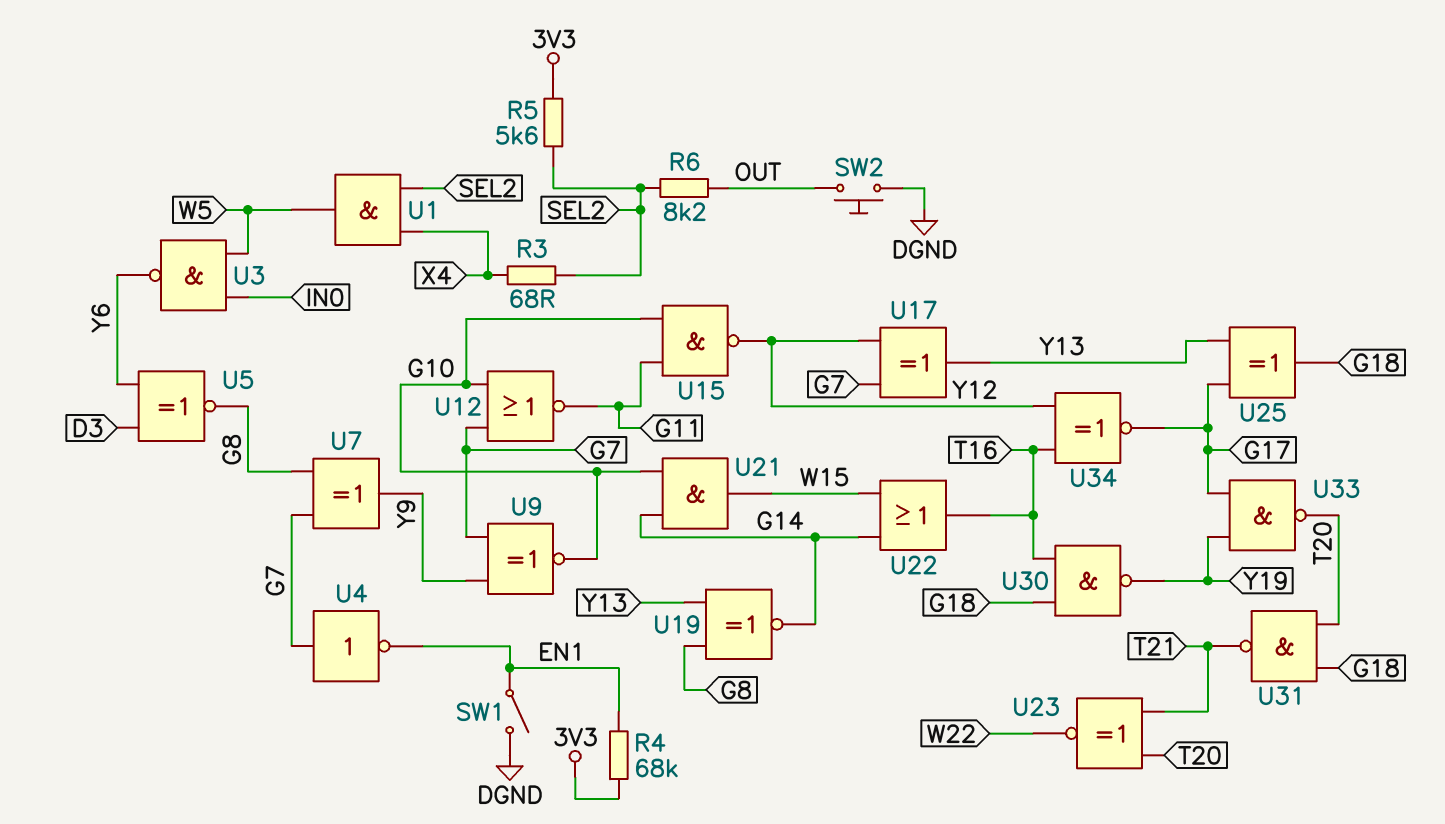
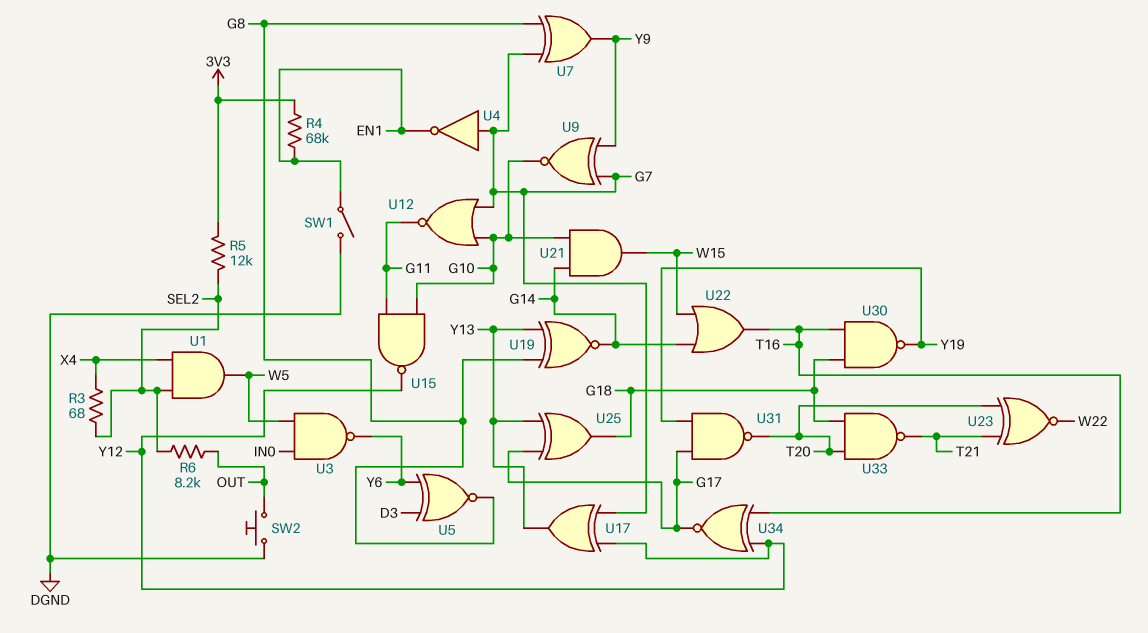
R5: 5.6k (3V3, SEL2) -> 12k (3V3, SEL2)
U31: NAND (in G18, in T20, out T21) -> NAND (in G17, in Y19, out T20)
U33: NAND (in G17, in Y19, out T20) -> NAND (in G18, in T20, out T21)

